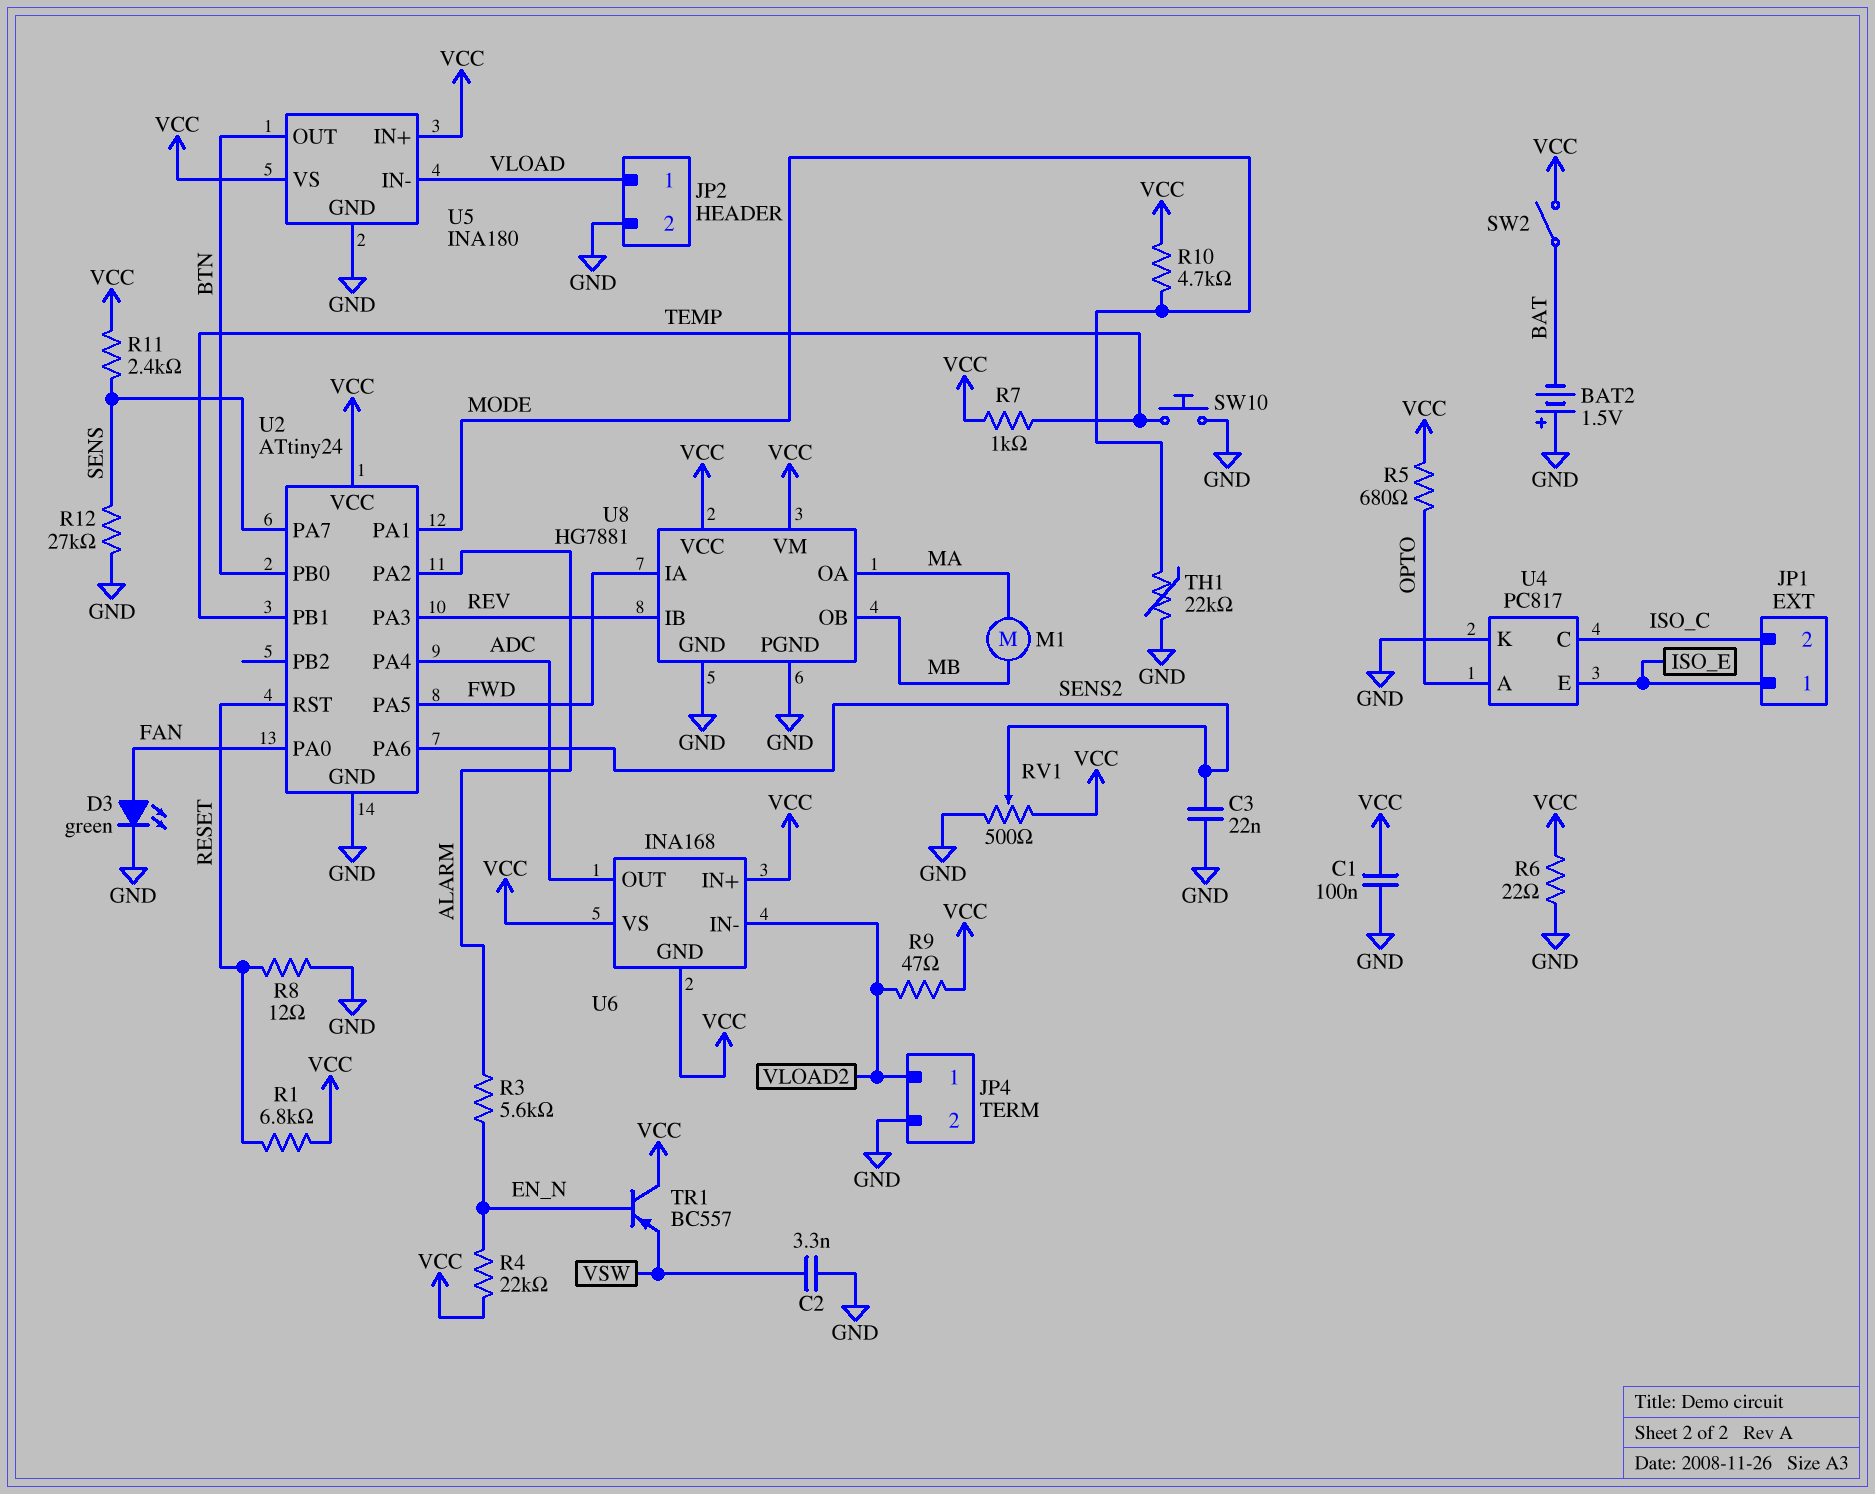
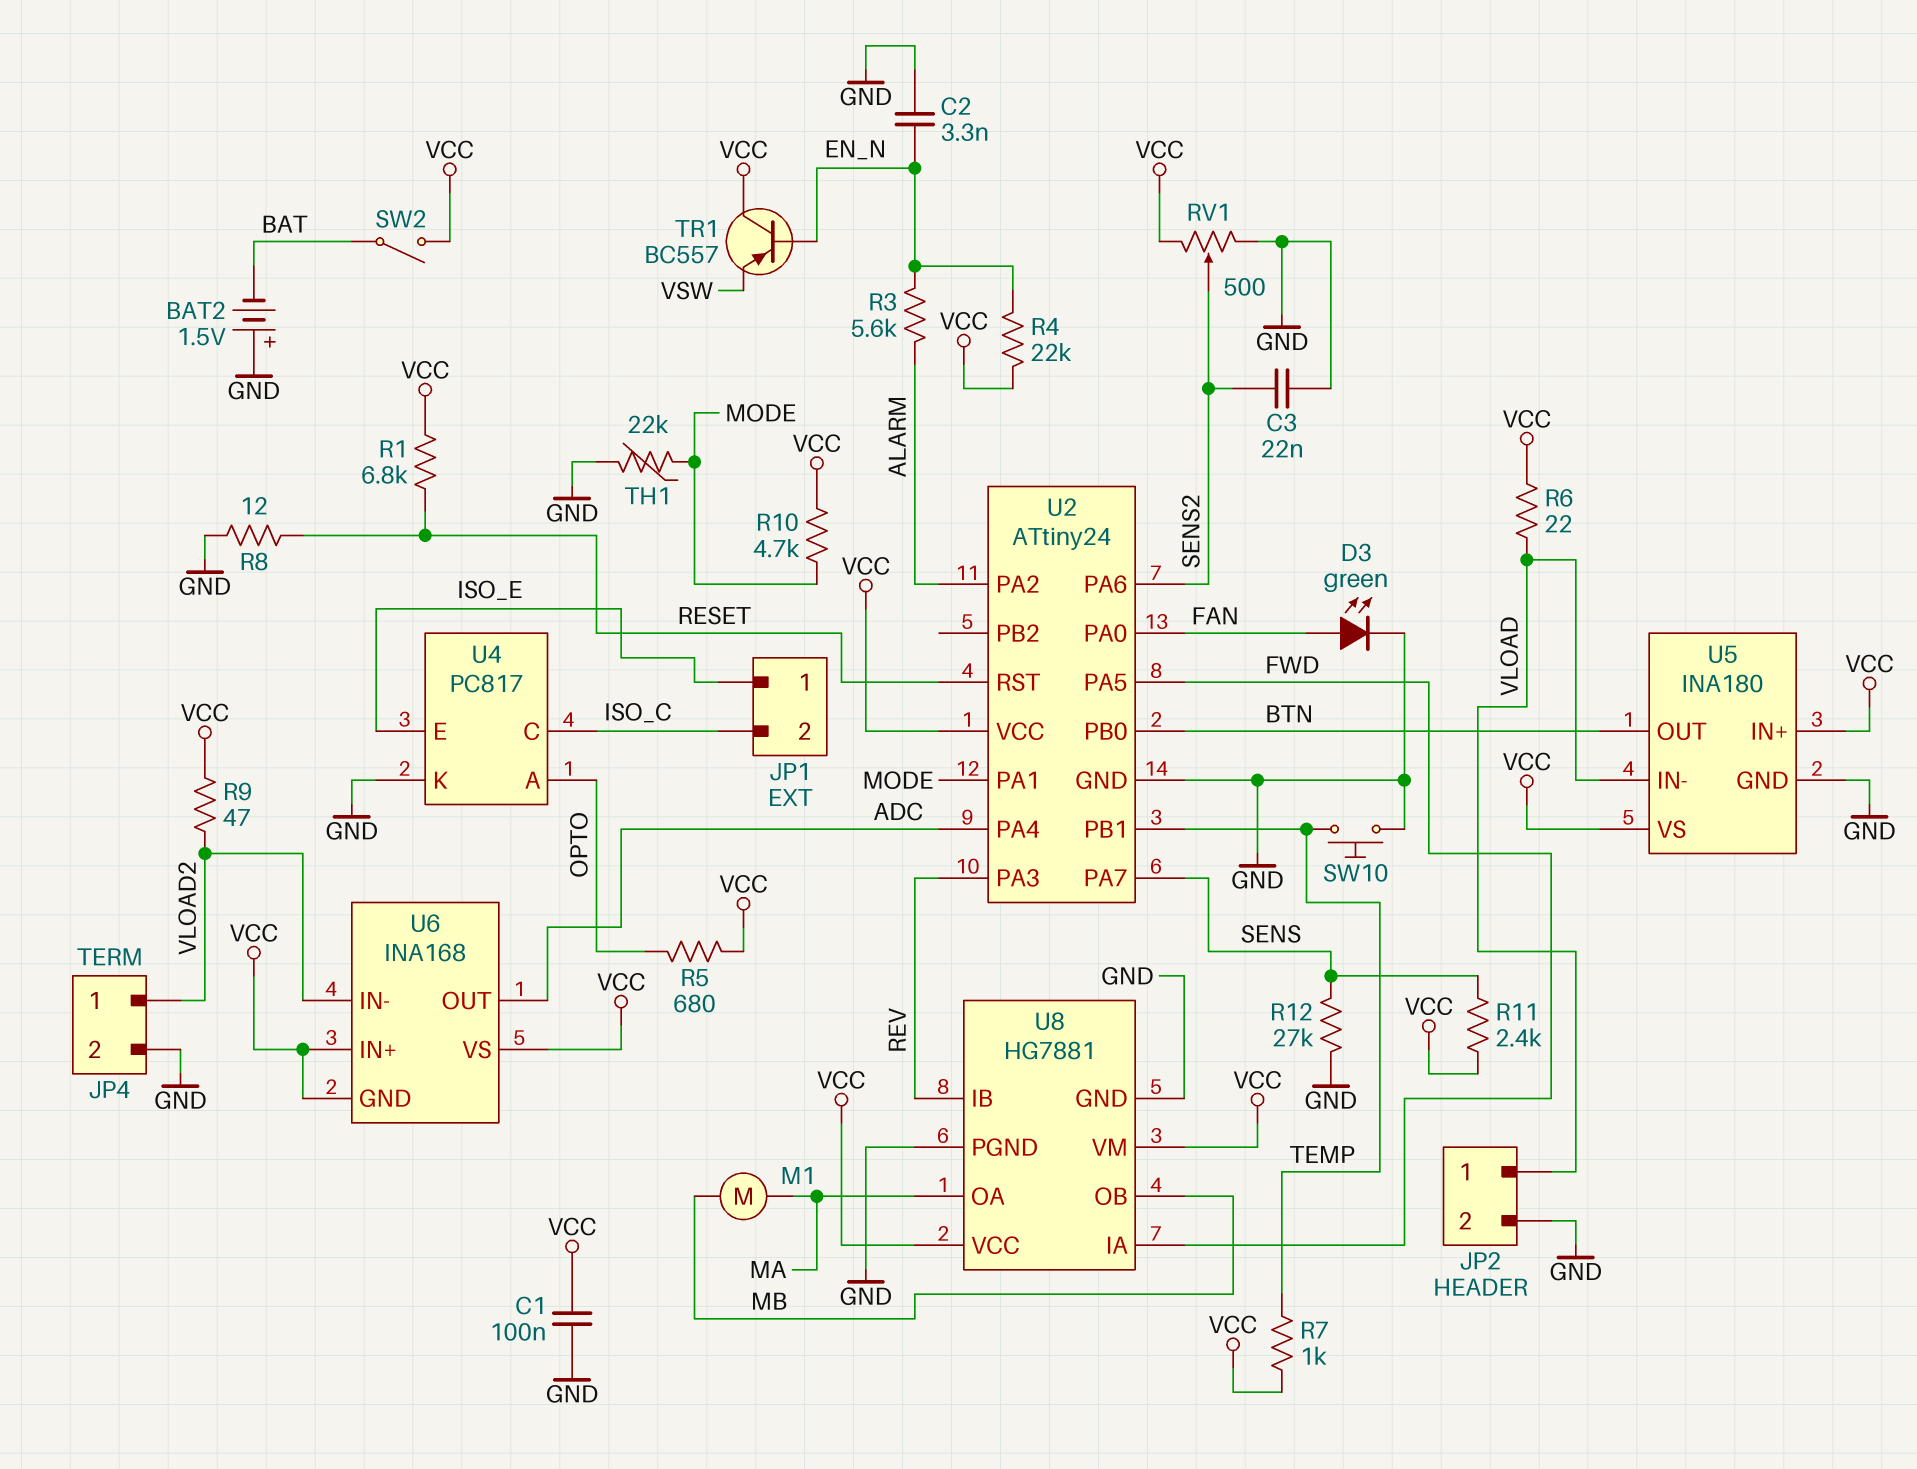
C2: 3.3nF (GND, VSW) -> 3.3nF (EN_N, GND)
R6: 22 (GND, VCC) -> 22 (VCC, VLOAD)

